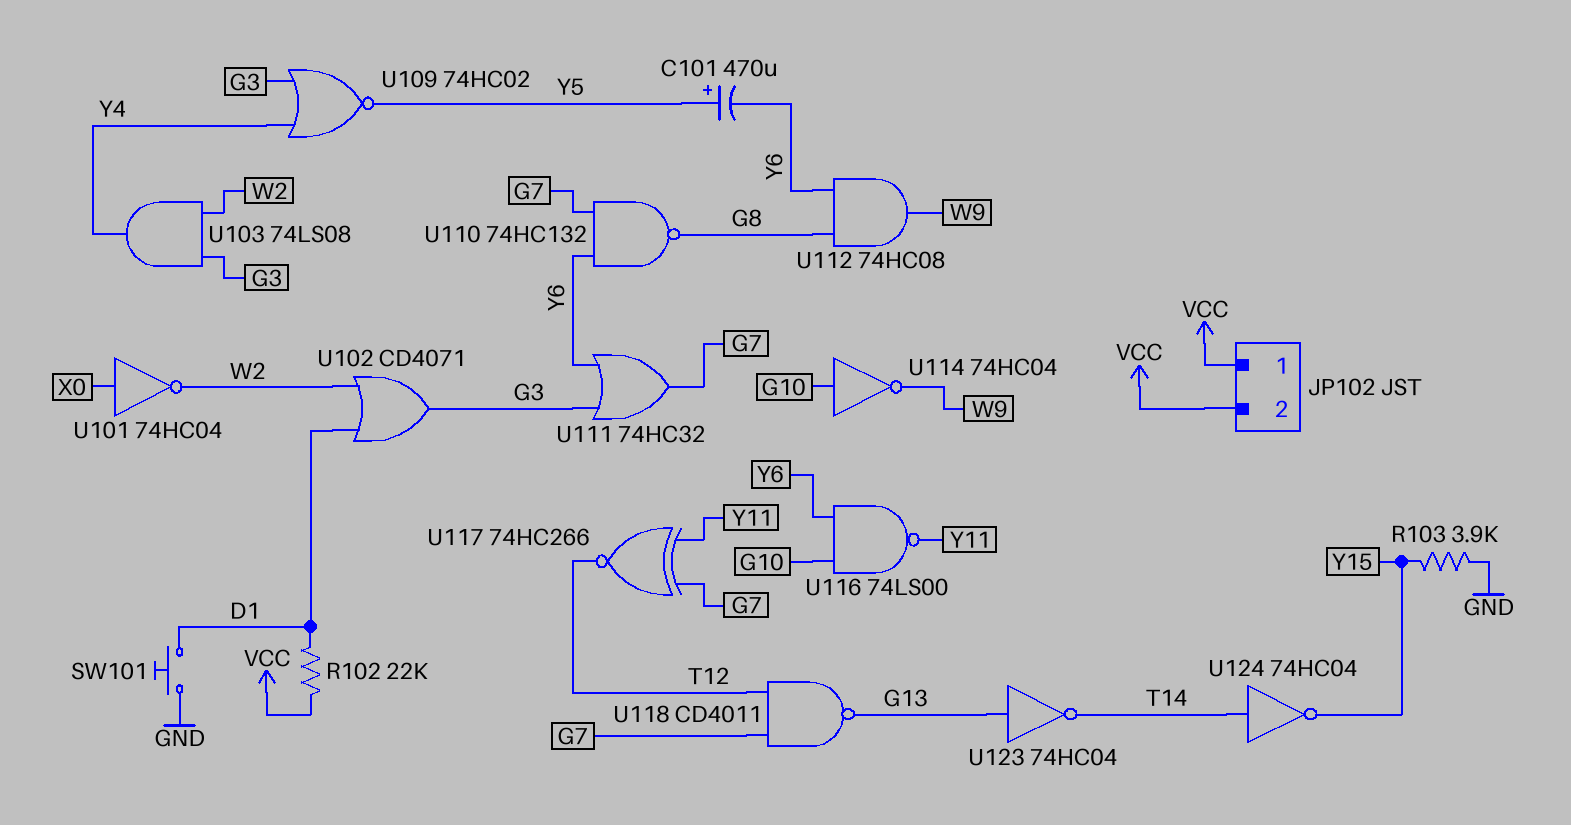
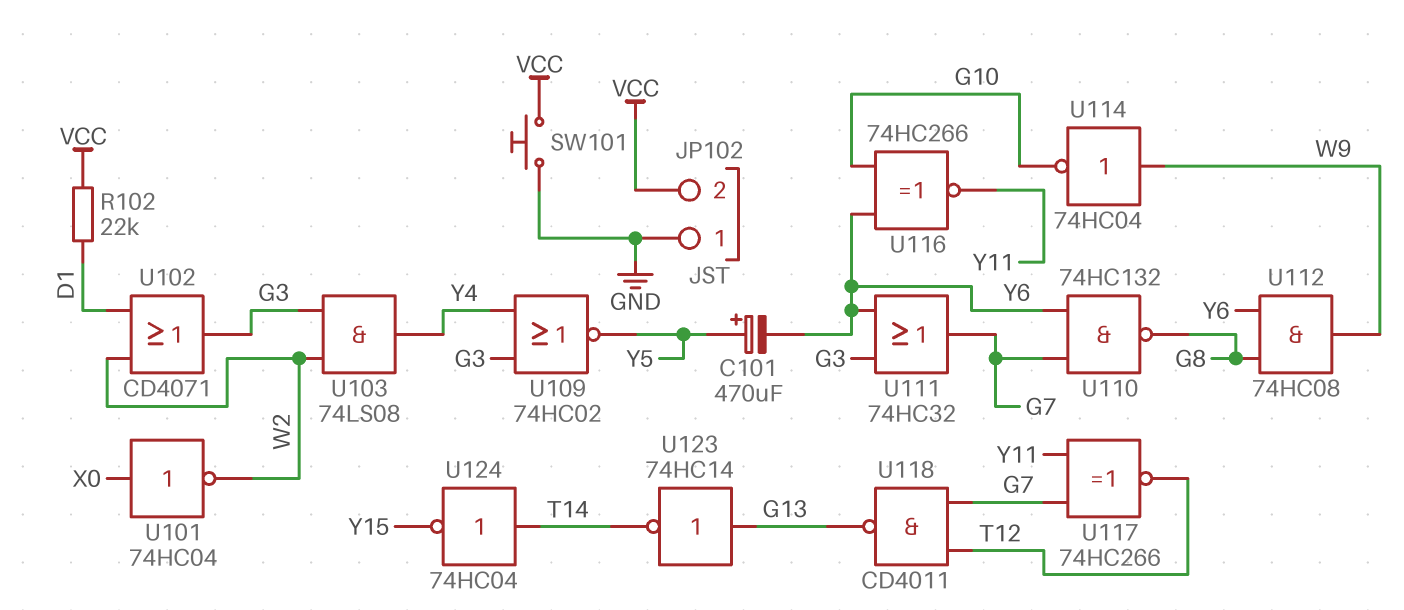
JP102 pin 1: VCC -> GND
R103: 3.9k (GND, Y15) -> none
SW101: button (D1, GND) -> button (GND, VCC)
U114: NOT 74HC04 (in G10, out W9) -> NOT 74HC04 (in W9, out G10)
U116: NAND 74LS00 (in G10, in Y6, out Y11) -> XNOR 74HC266 (in G10, in Y6, out Y11)
U123: NOT 74HC04 (in G13, out T14) -> NOT 74HC14 (in G13, out T14)

